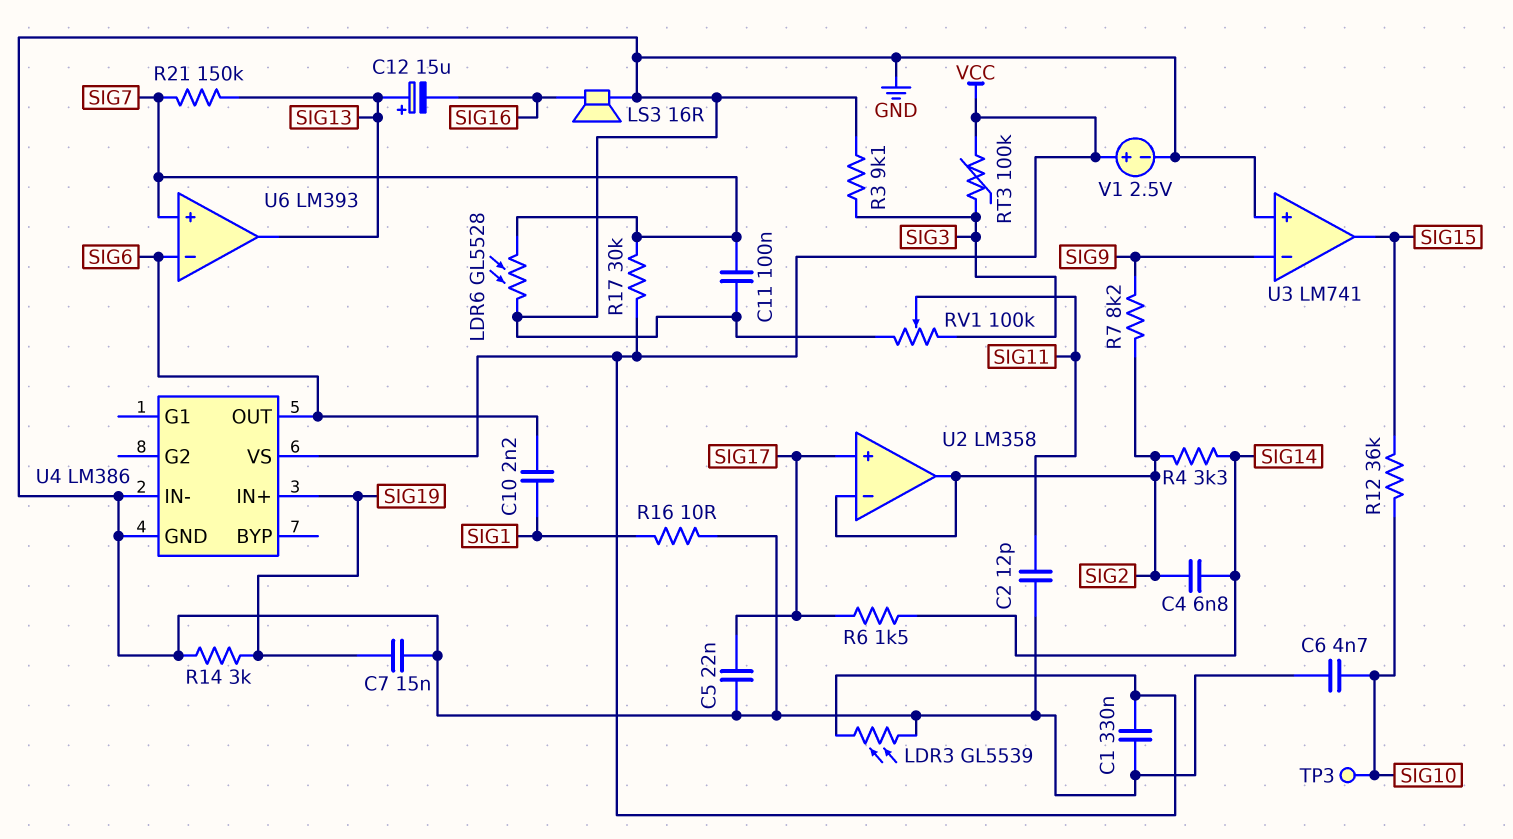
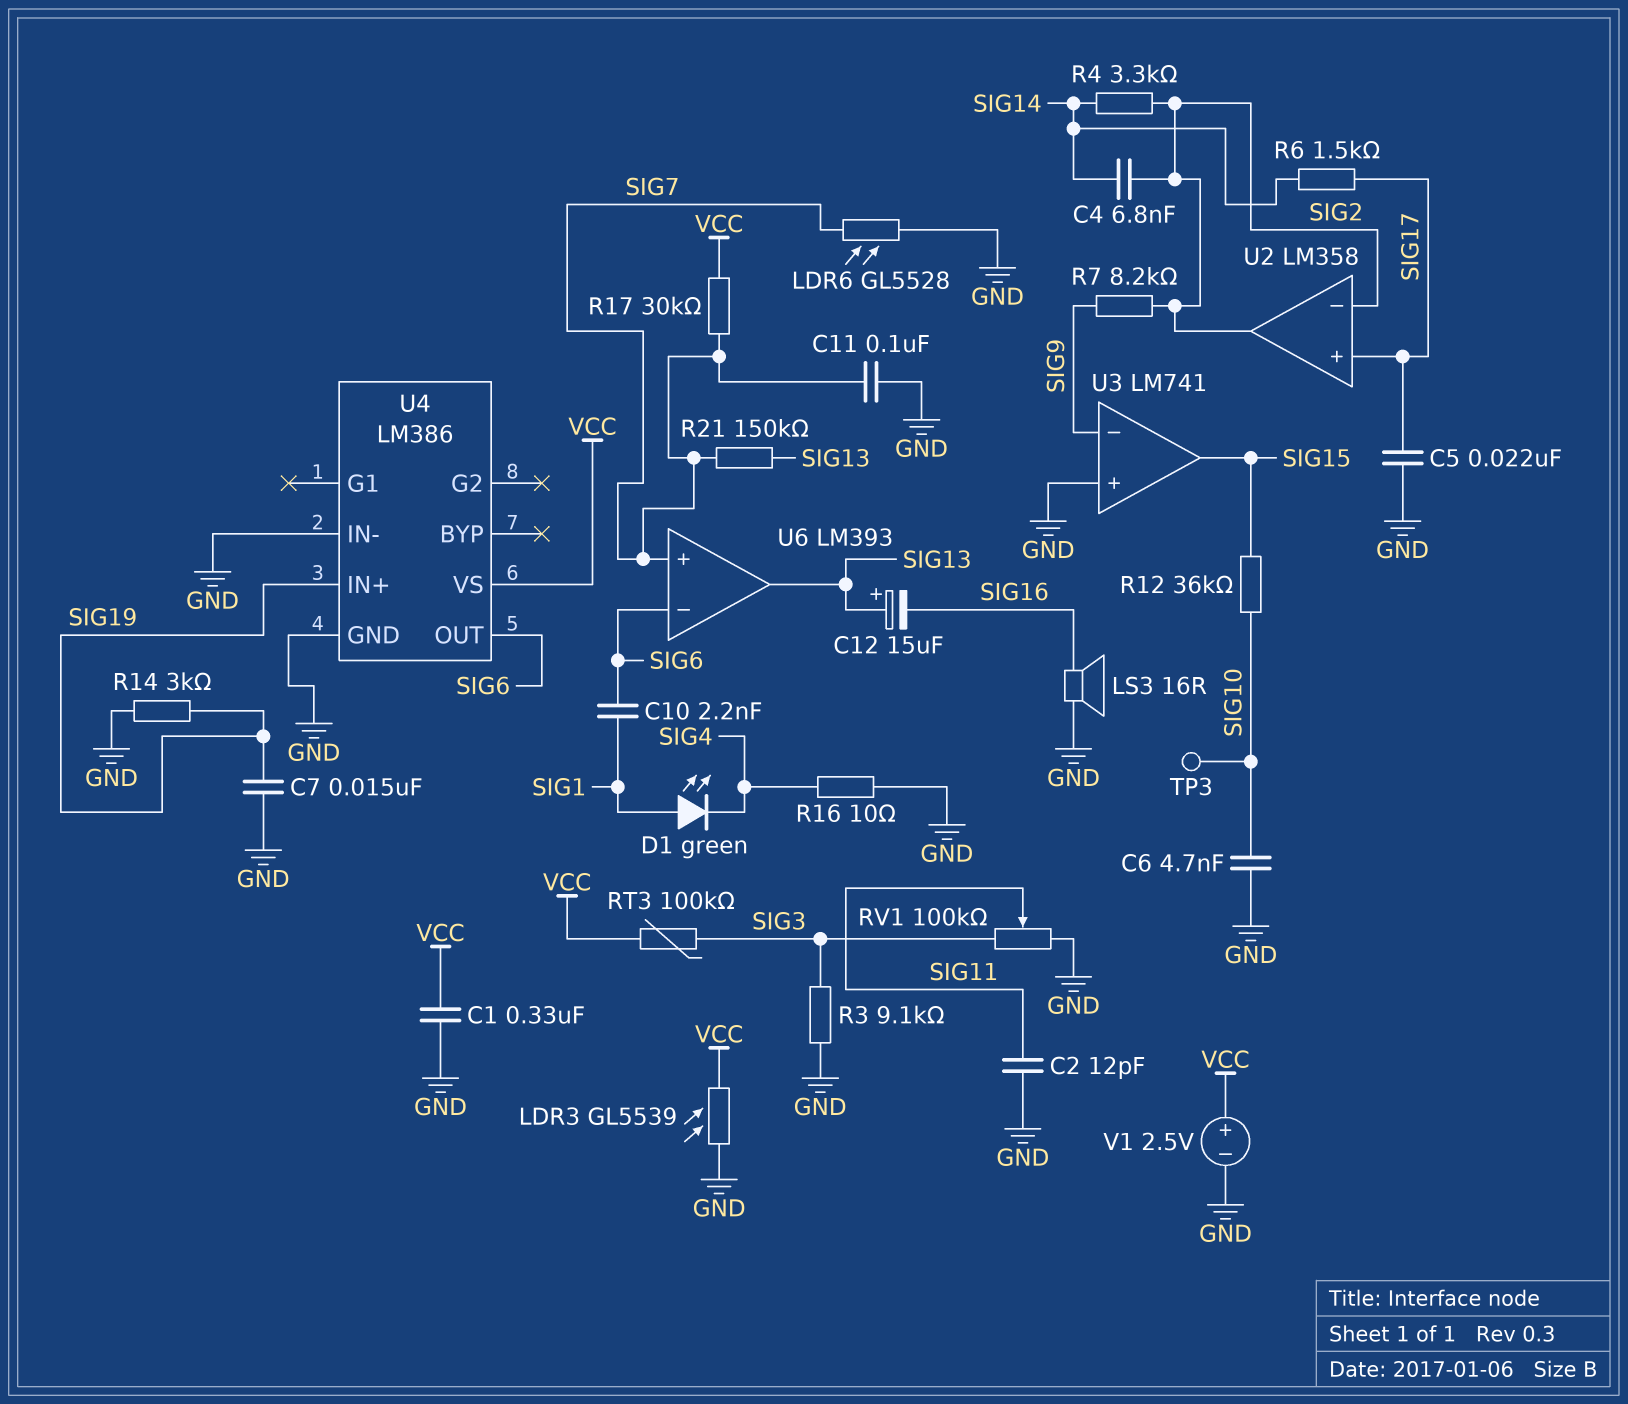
D1: none -> LED green (A SIG1, K SIG4)
R16: 10 (GND, SIG1) -> 10 (GND, SIG4)

